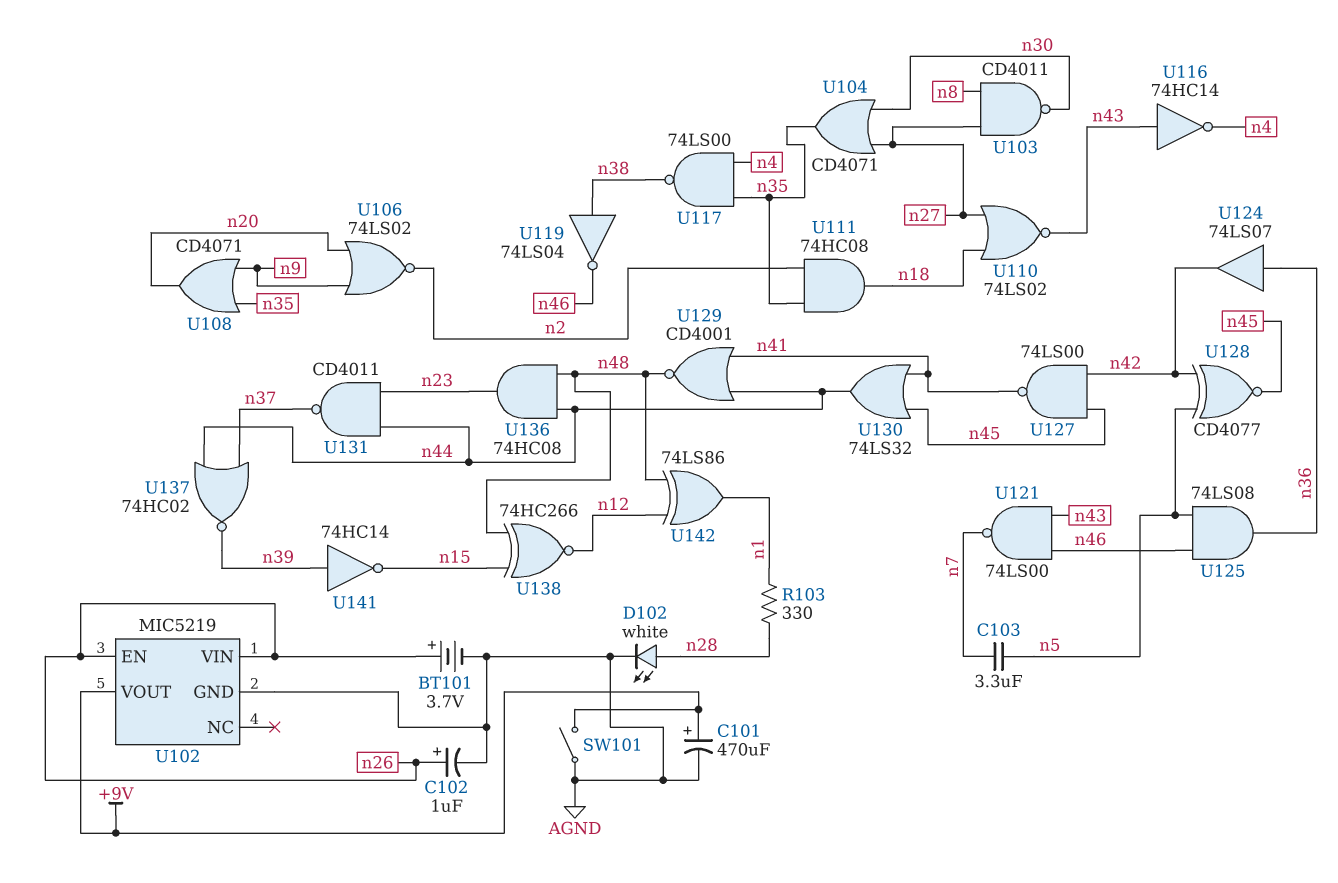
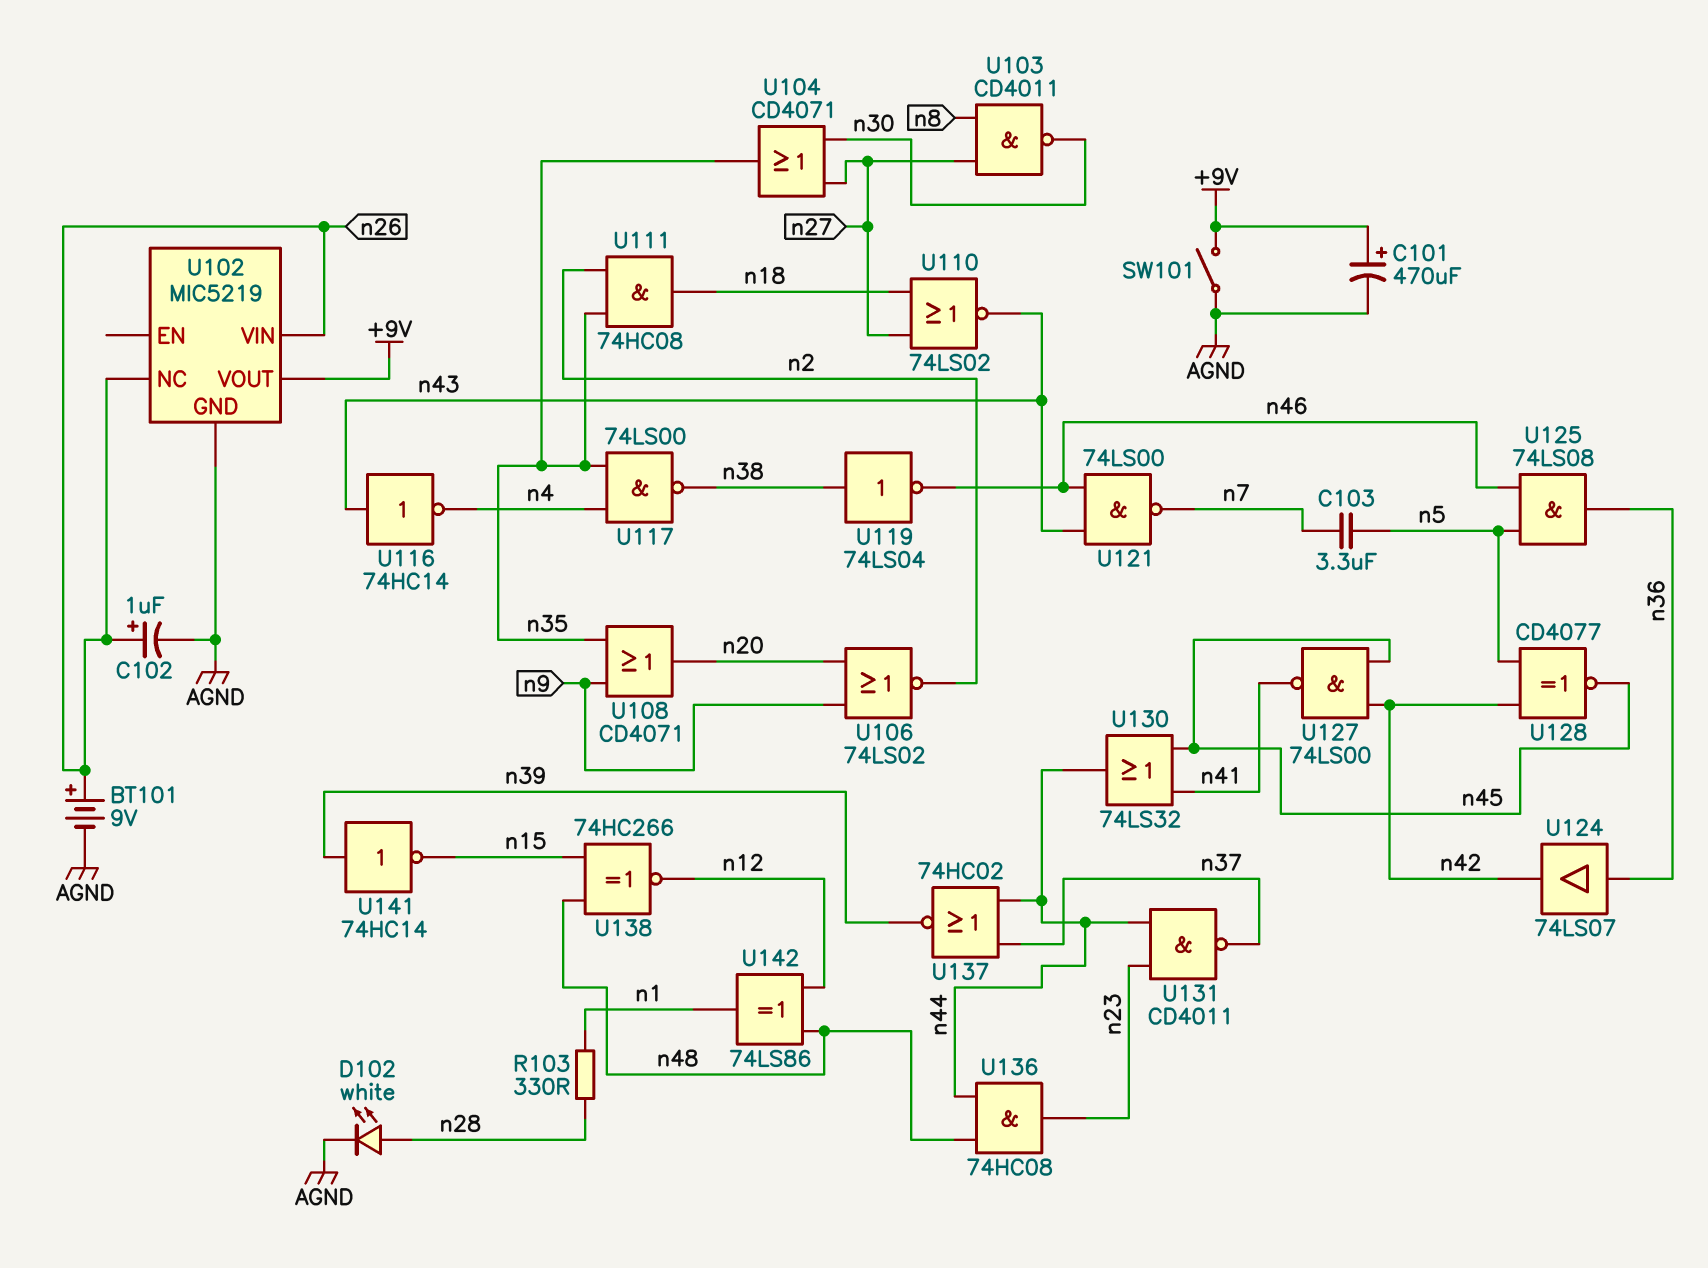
BT101: 3.7V (plus n26, minus AGND) -> 9V (plus n26, minus AGND)
U102 pin EN: n26 -> none
U102 pin NC: none -> n26
U129: NOR CD4001 (in n41, in n44, out n48) -> none

